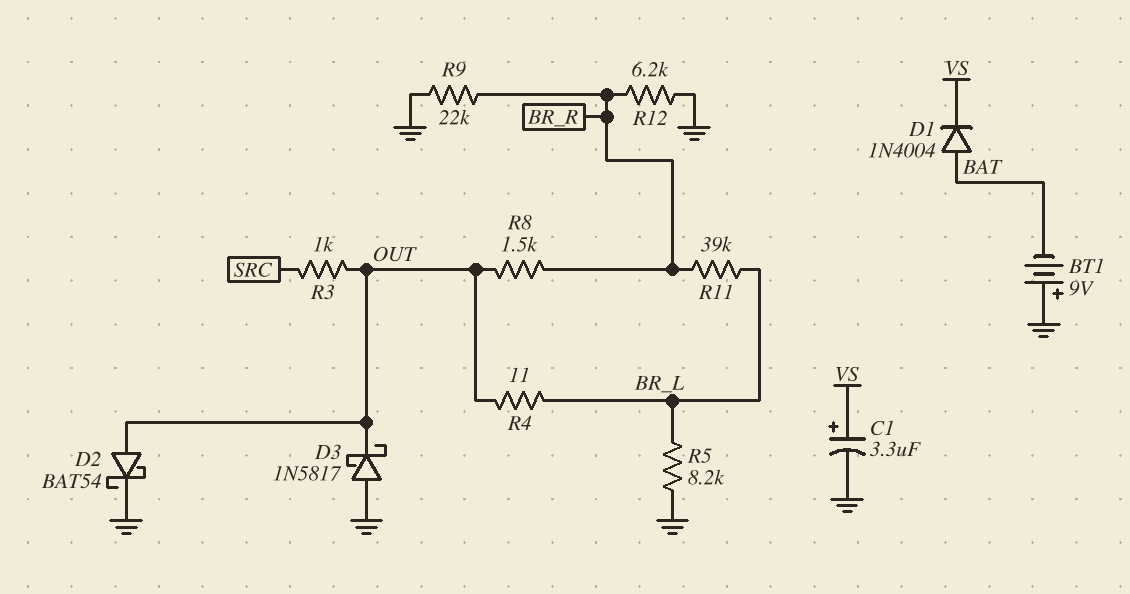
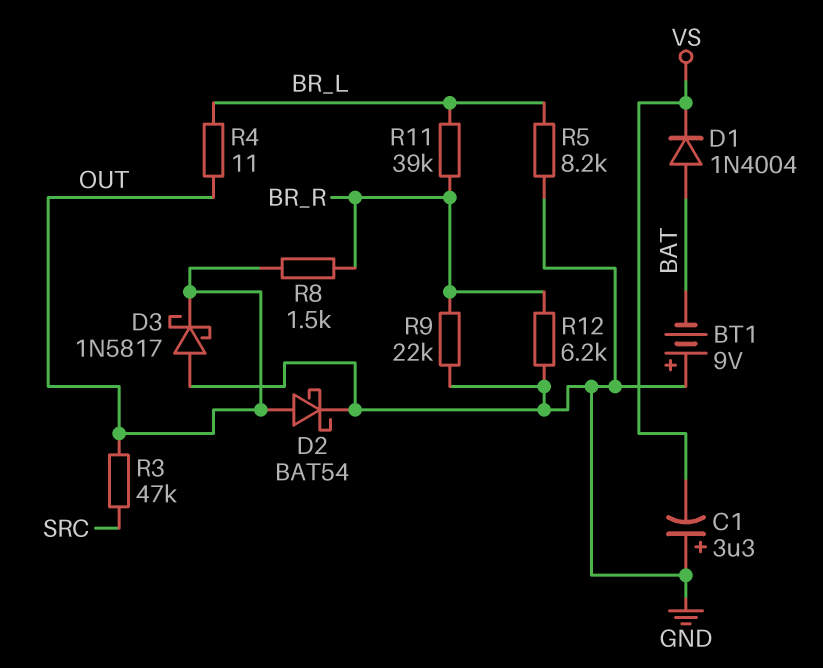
C1: 3.3uF (plus VS, minus GND) -> 3.3uF (plus GND, minus VS)
R3: 1k (OUT, SRC) -> 47k (OUT, SRC)

